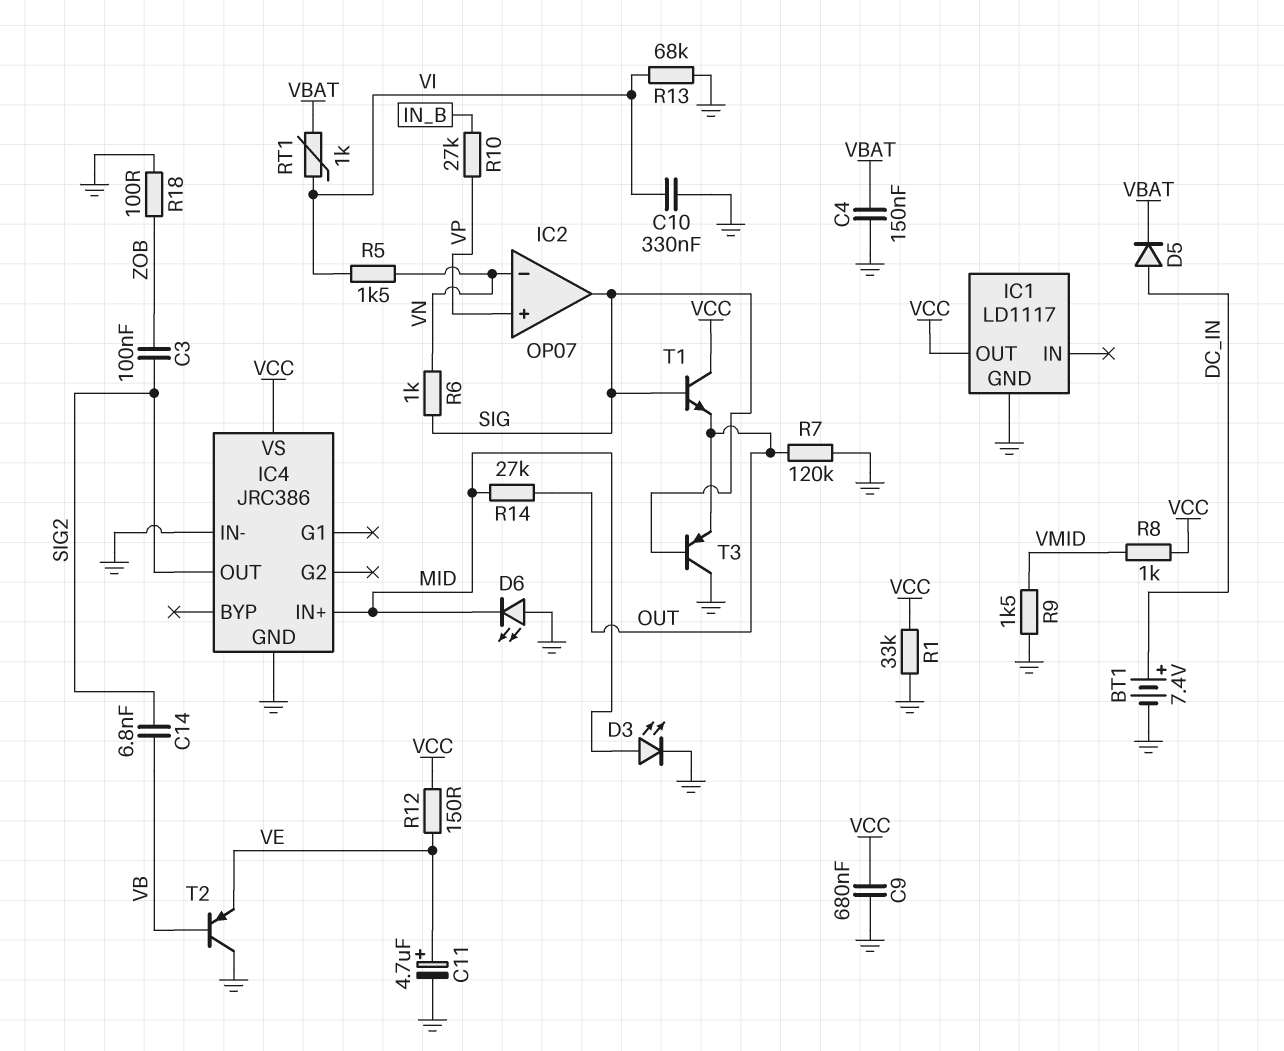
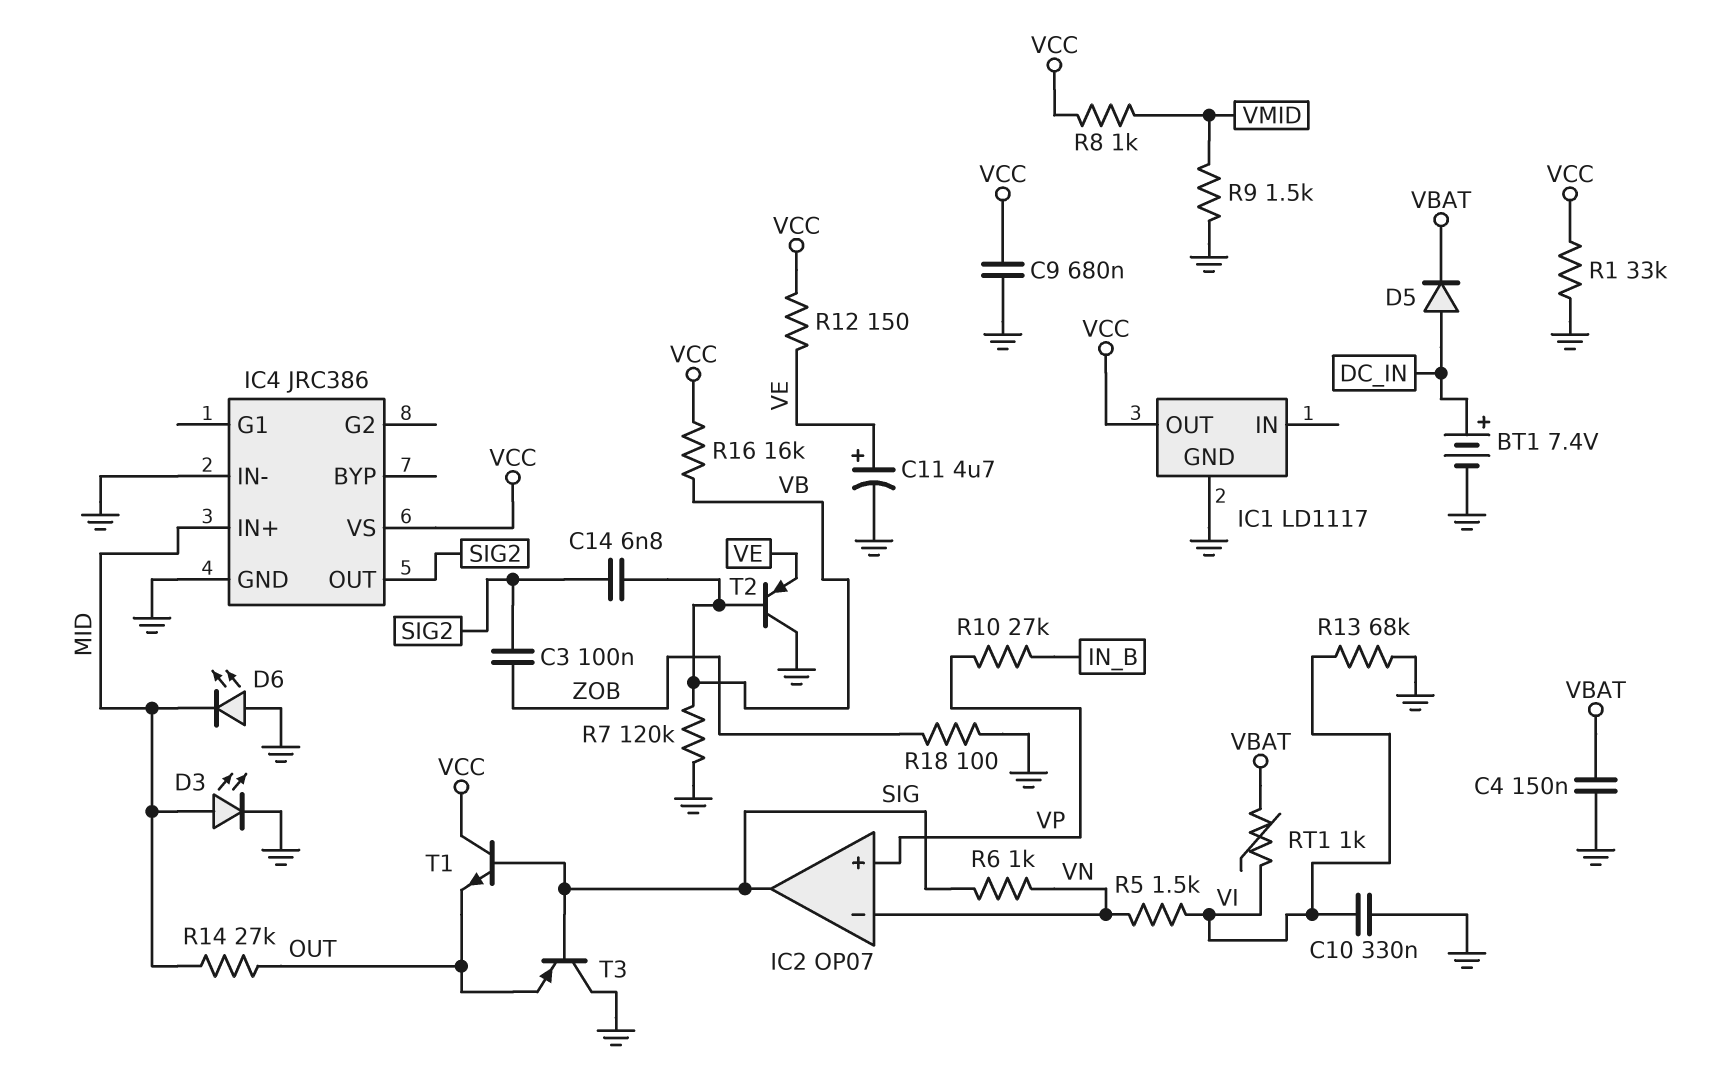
R7: 120k (GND, OUT) -> 120k (GND, VB)
R16: none -> 16k (VB, VCC)

